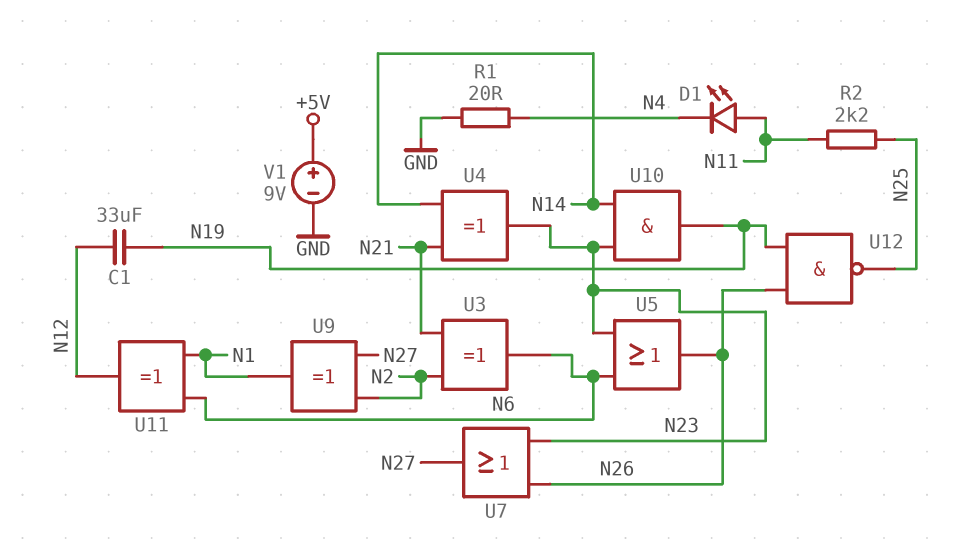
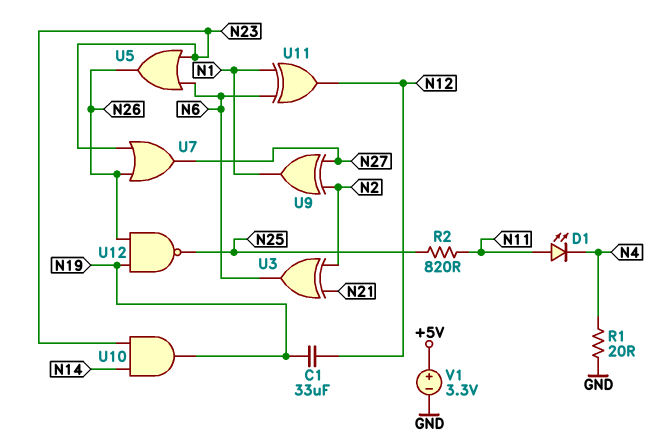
R2: 2.2k (N11, N25) -> 820 (N11, N25)
U4: XOR (in N14, in N21, out N23) -> none
V1: 9V (plus +5V, minus GND) -> 3.3V (plus +5V, minus GND)

